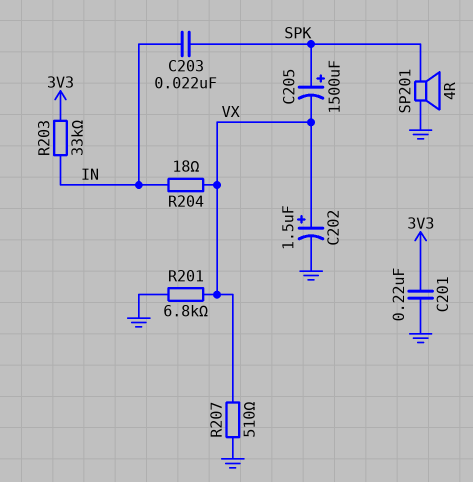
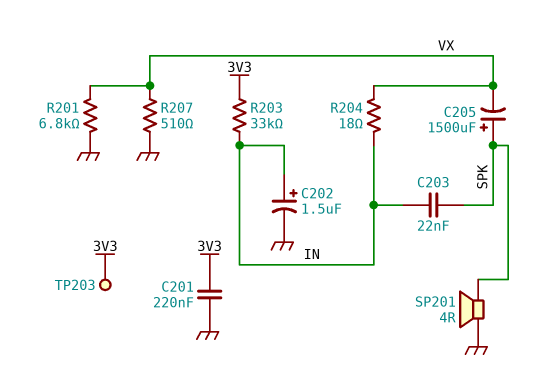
C202: 1.5uF (plus VX, minus GND) -> 1.5uF (plus IN, minus GND)
TP203: none -> test point (3V3)

